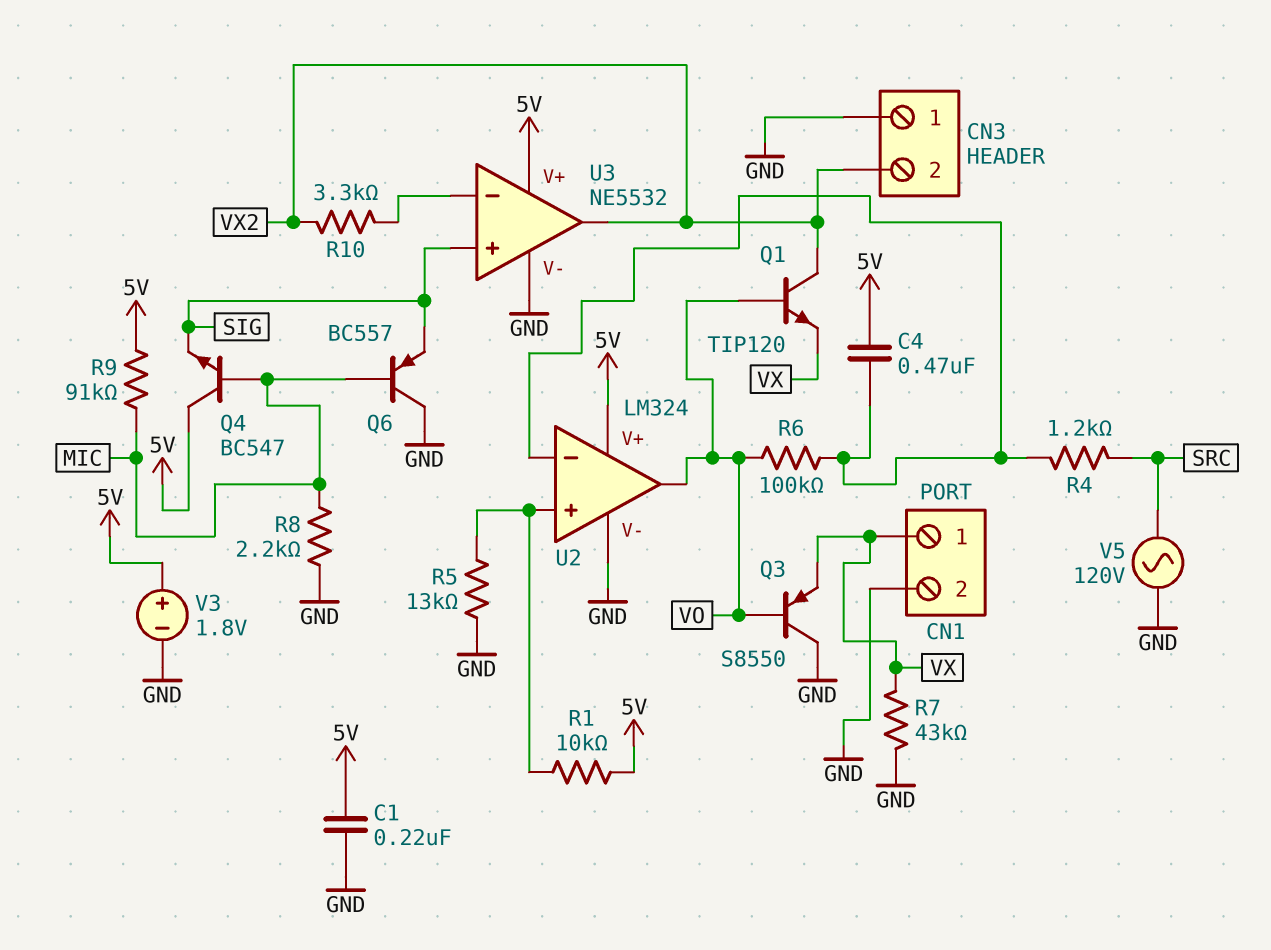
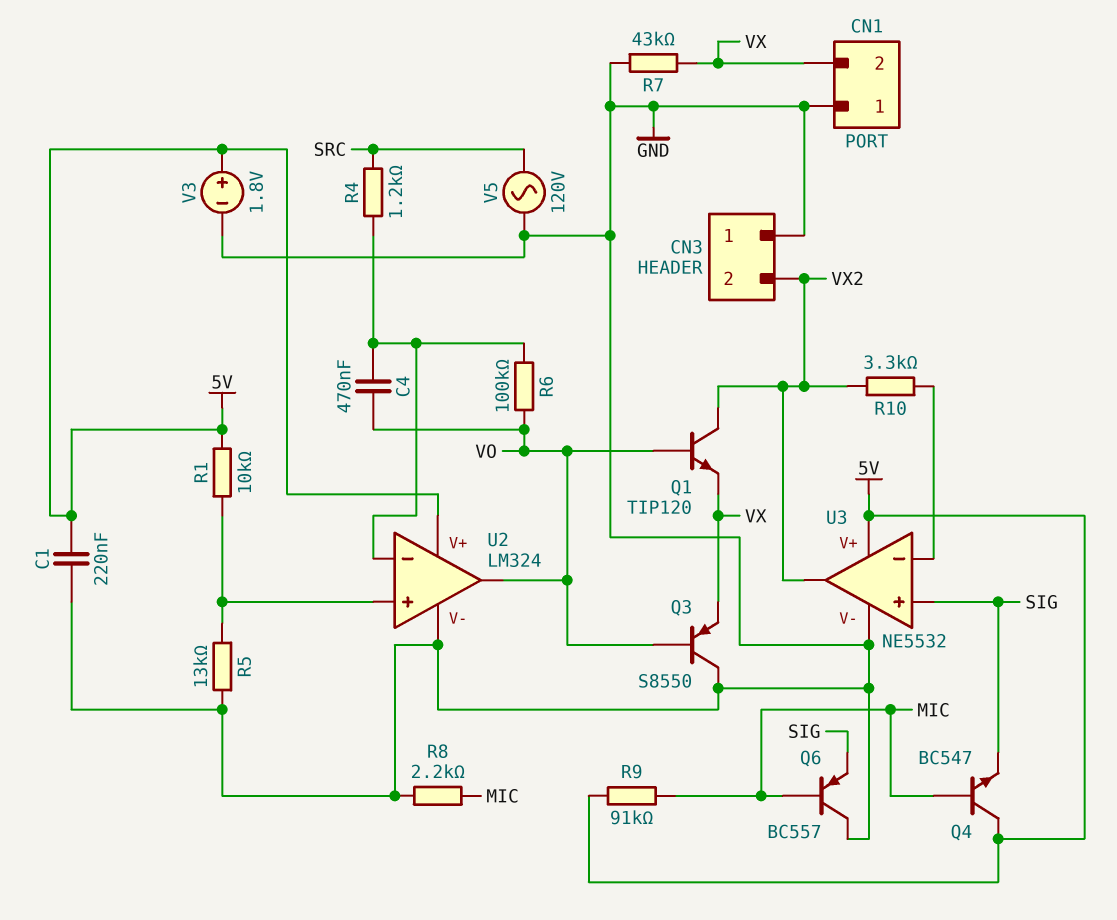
C4: 470nF (5V, U2/in-) -> 470nF (U2/in-, VO)
CN1 pin 1: VX -> GND
CN1 pin 2: GND -> VX

